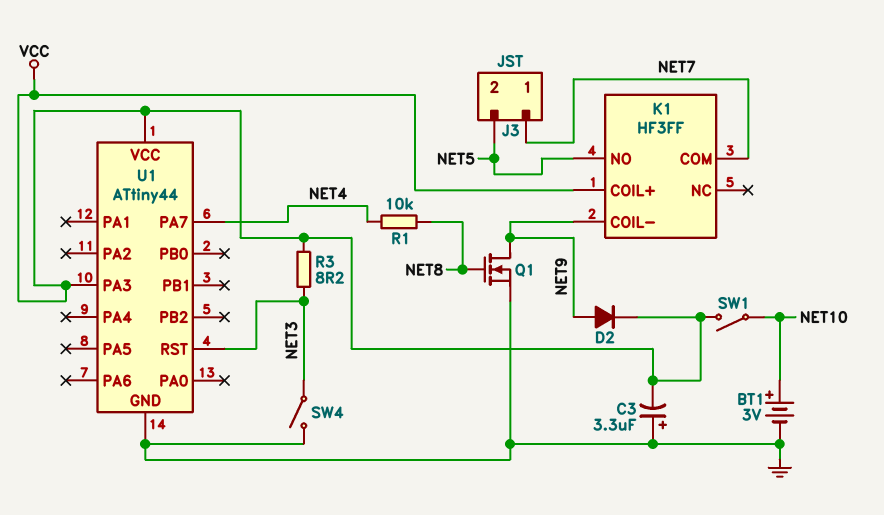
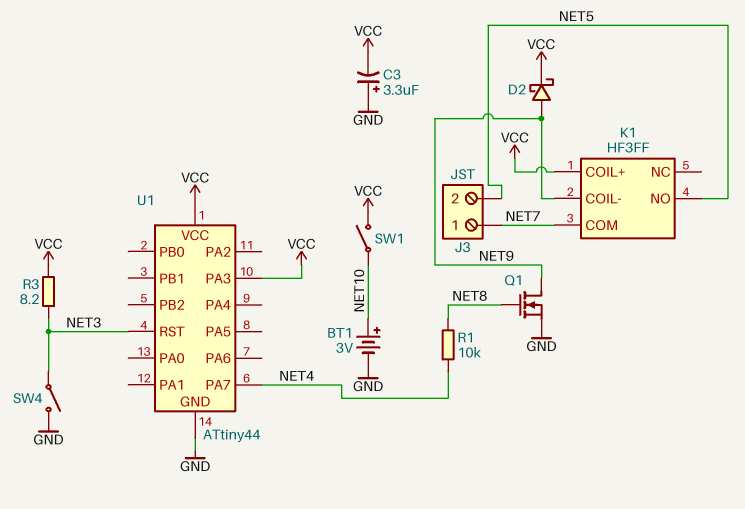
D2: diode (A NET9, K VCC) -> schottky (A NET9, K VCC)

